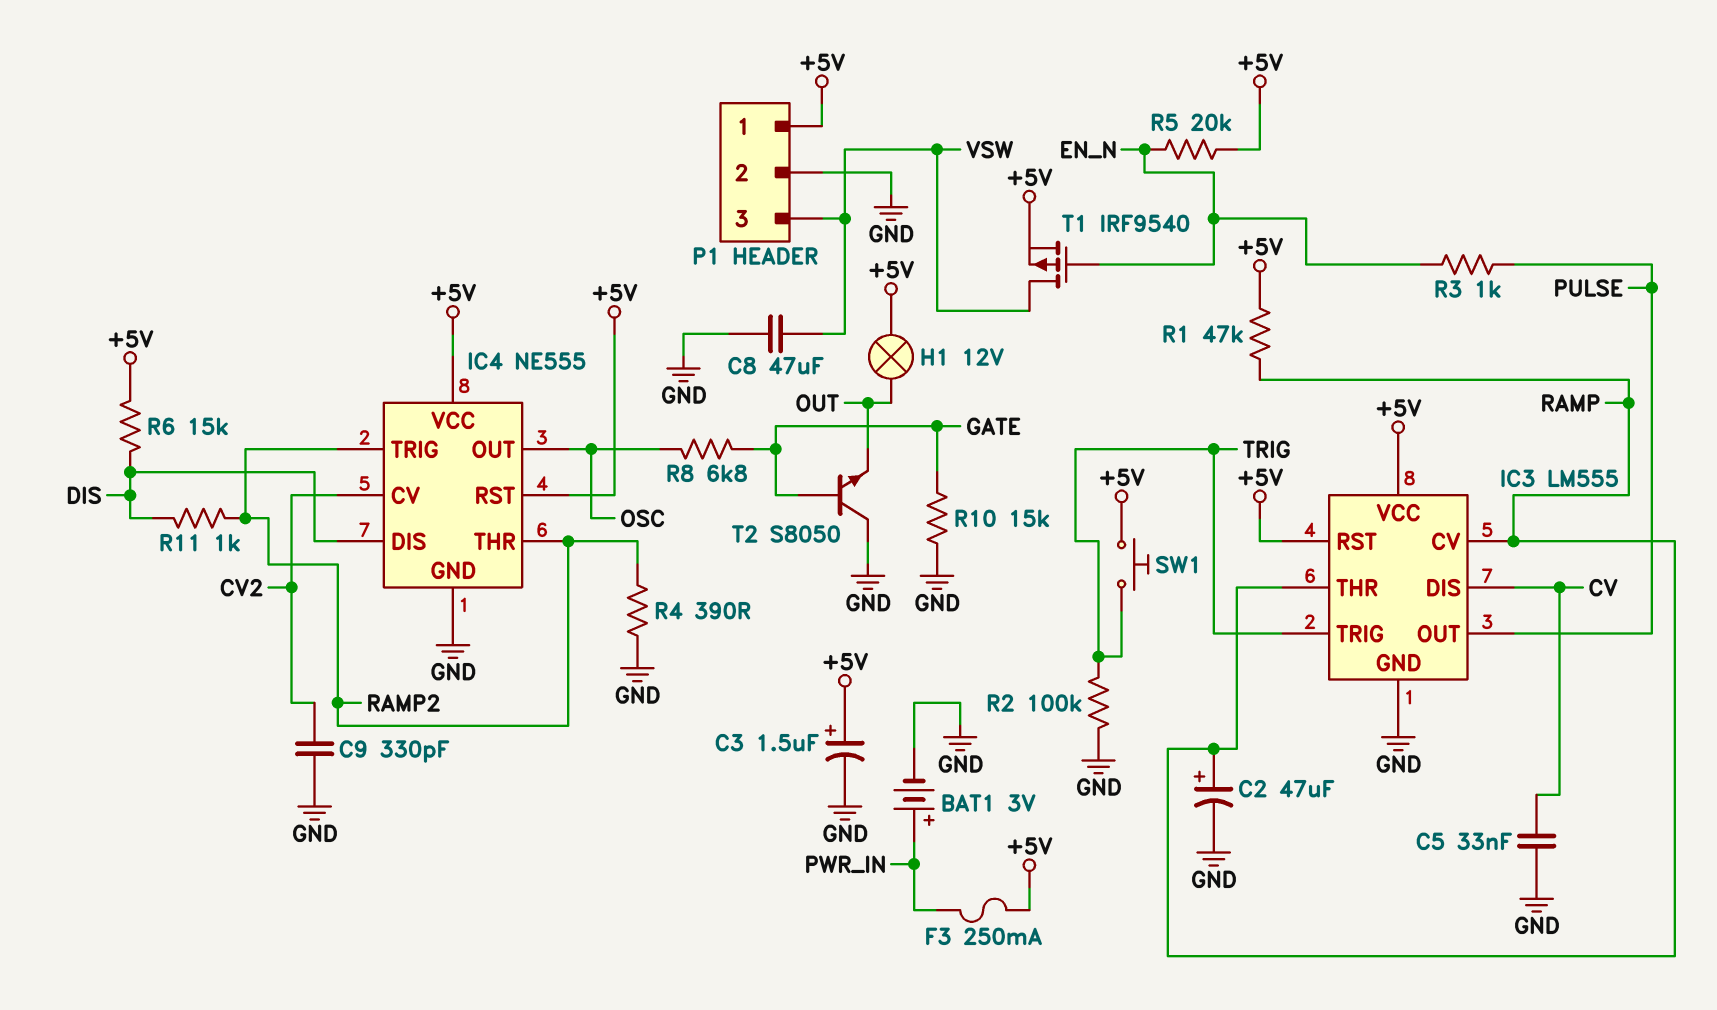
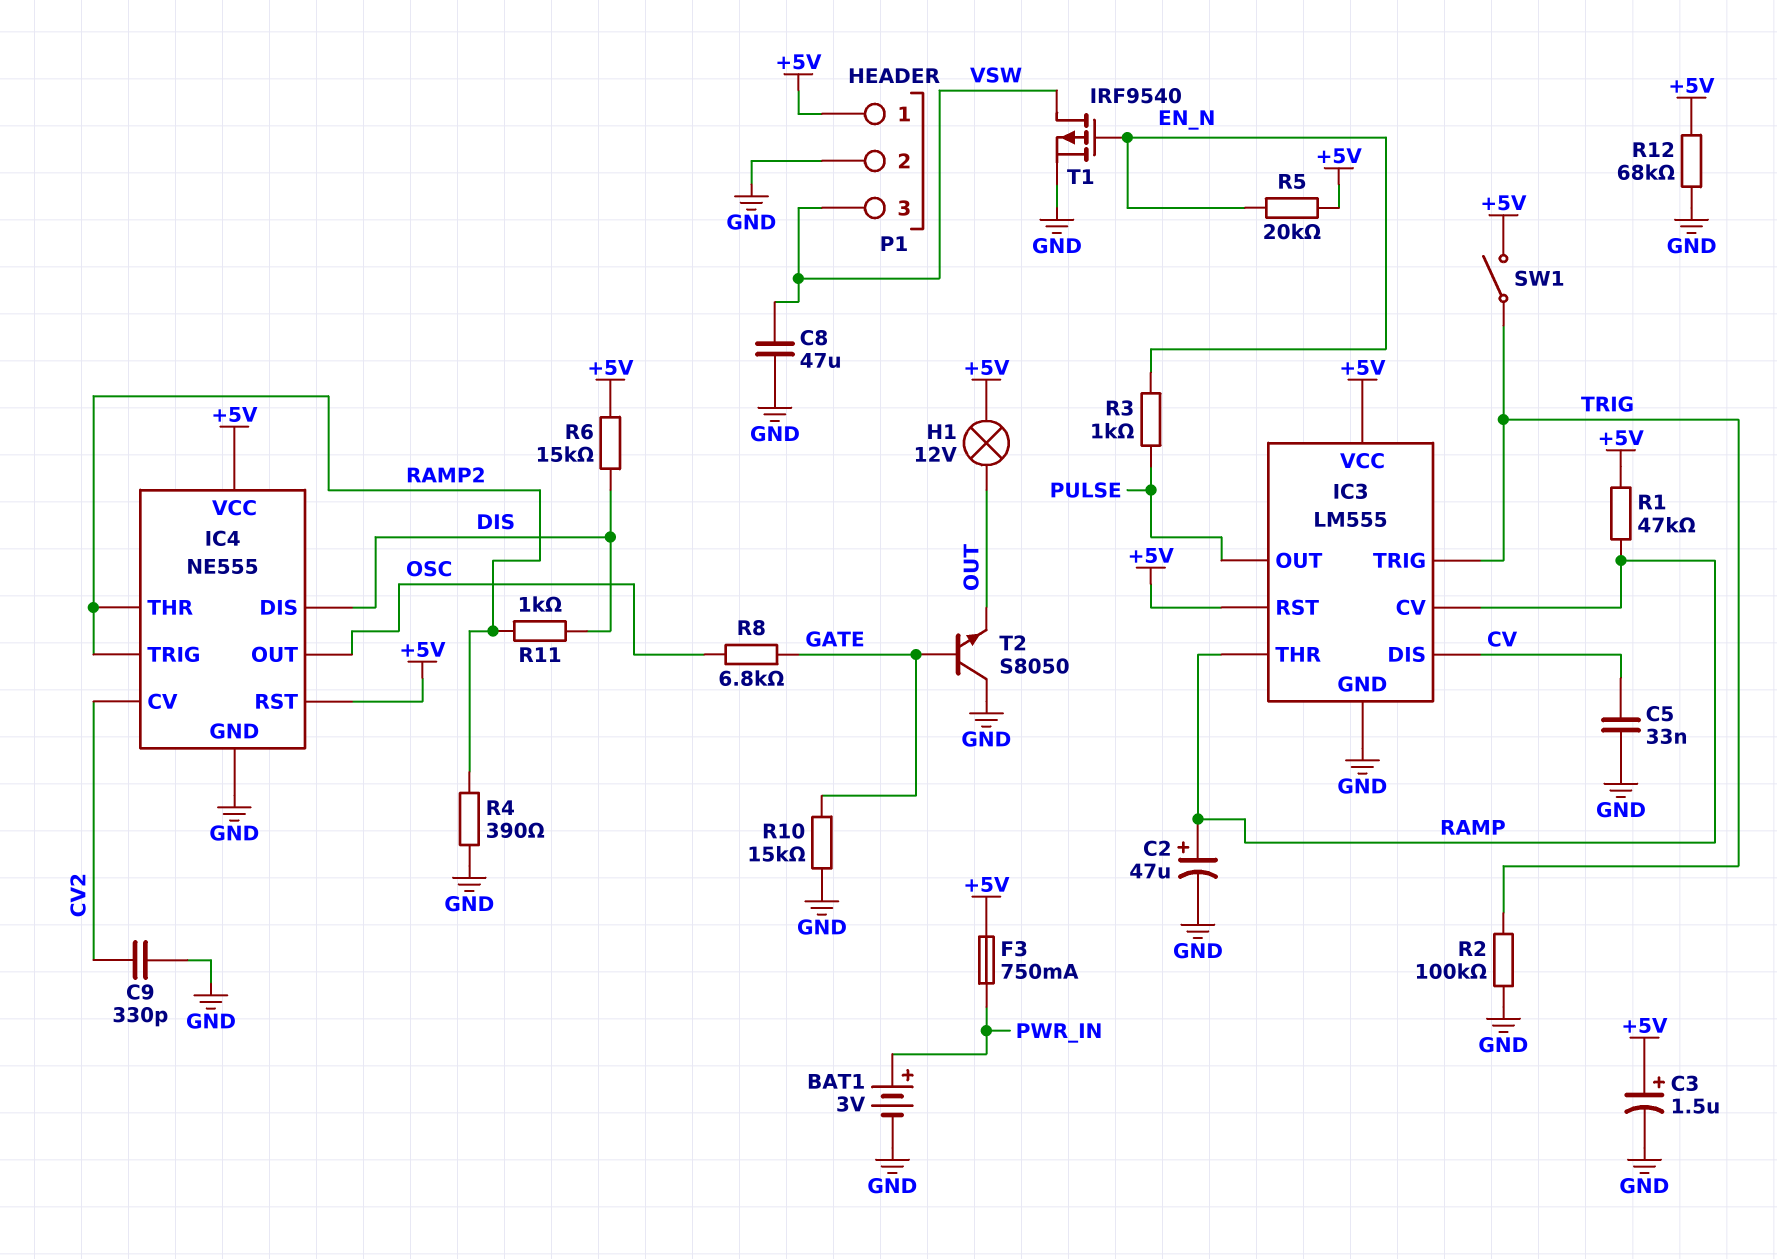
F3: 250mA (+5V, PWR_IN) -> 750mA (+5V, PWR_IN)
R12: none -> 68k (+5V, GND)
SW1: button (+5V, TRIG) -> switch (+5V, TRIG)
T1: PMOS IRF9540 (G EN_N, D VSW, S +5V) -> PMOS IRF9540 (G EN_N, D VSW, S GND)

